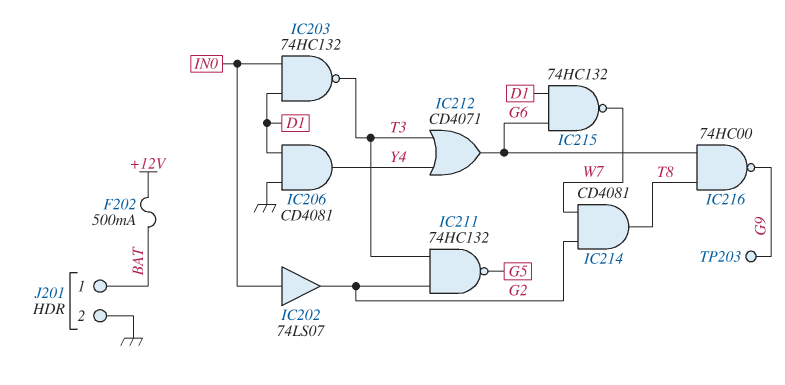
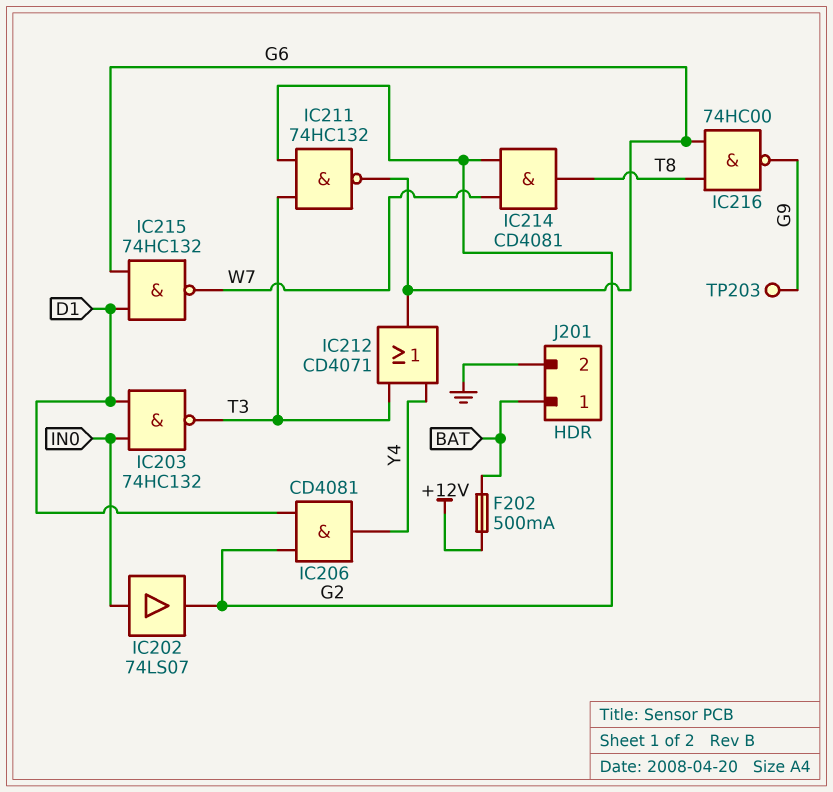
IC206: AND CD4081 (in D1, in GND, out Y4) -> AND CD4081 (in D1, in G2, out Y4)
IC211: NAND 74HC132 (in G2, in T3, out G5) -> NAND 74HC132 (in G2, in T3, out G6)

